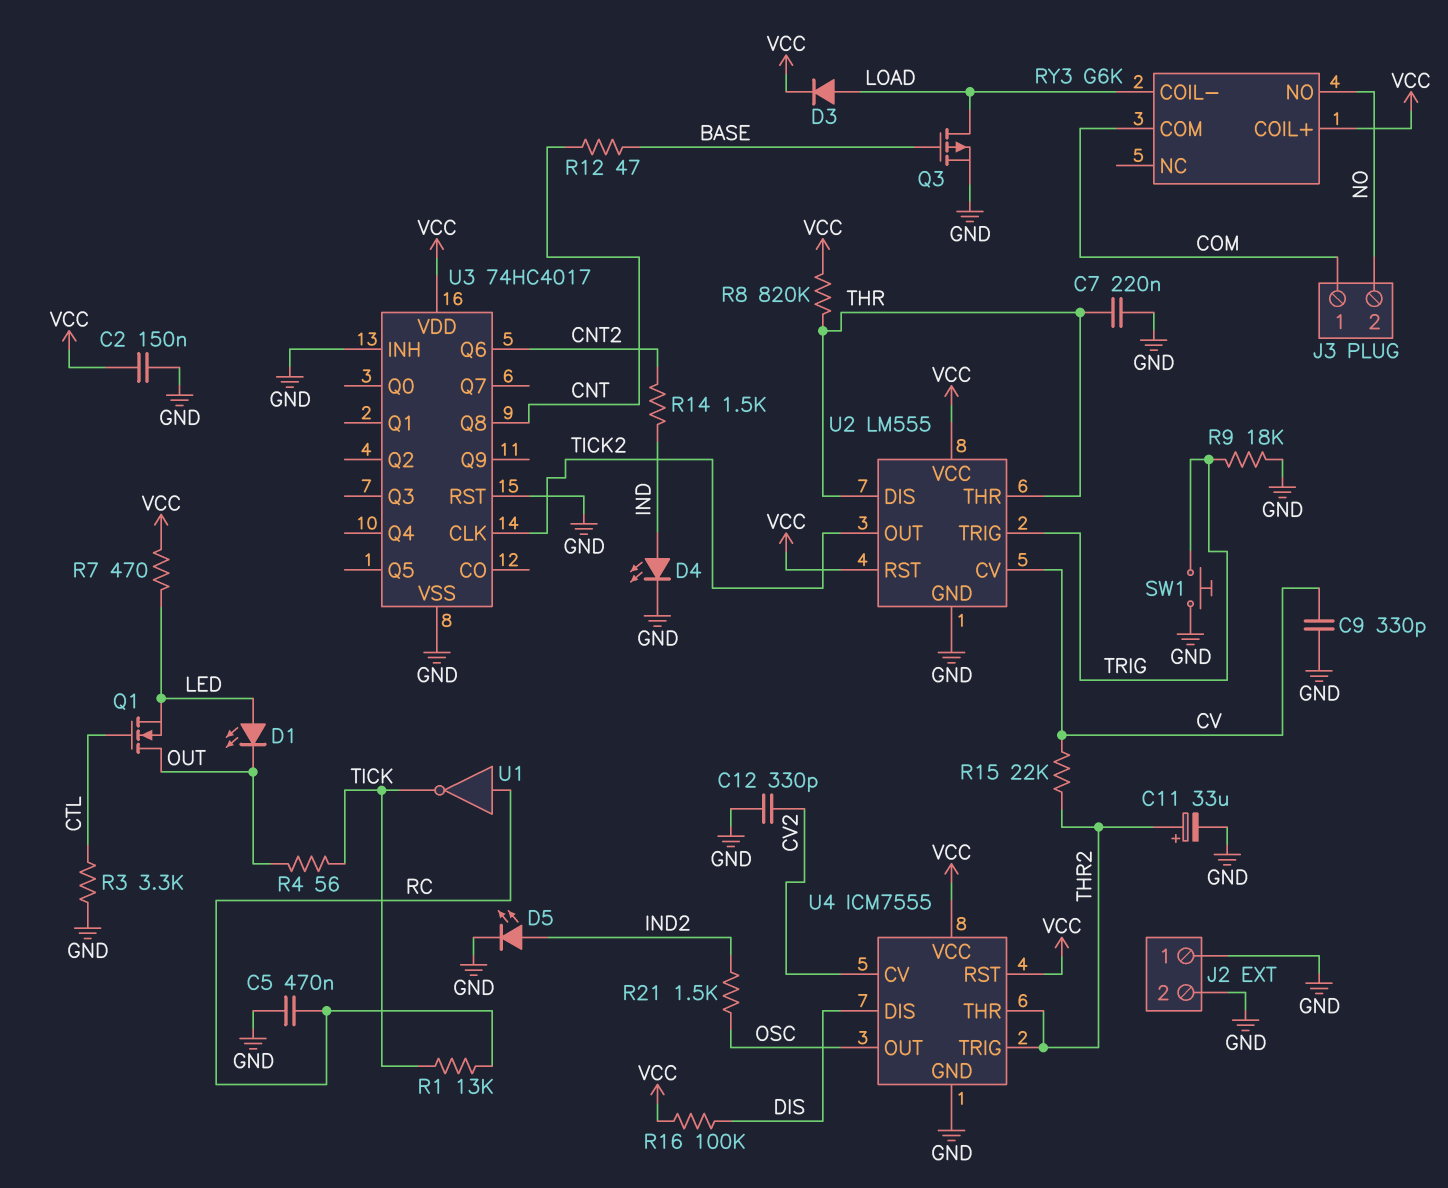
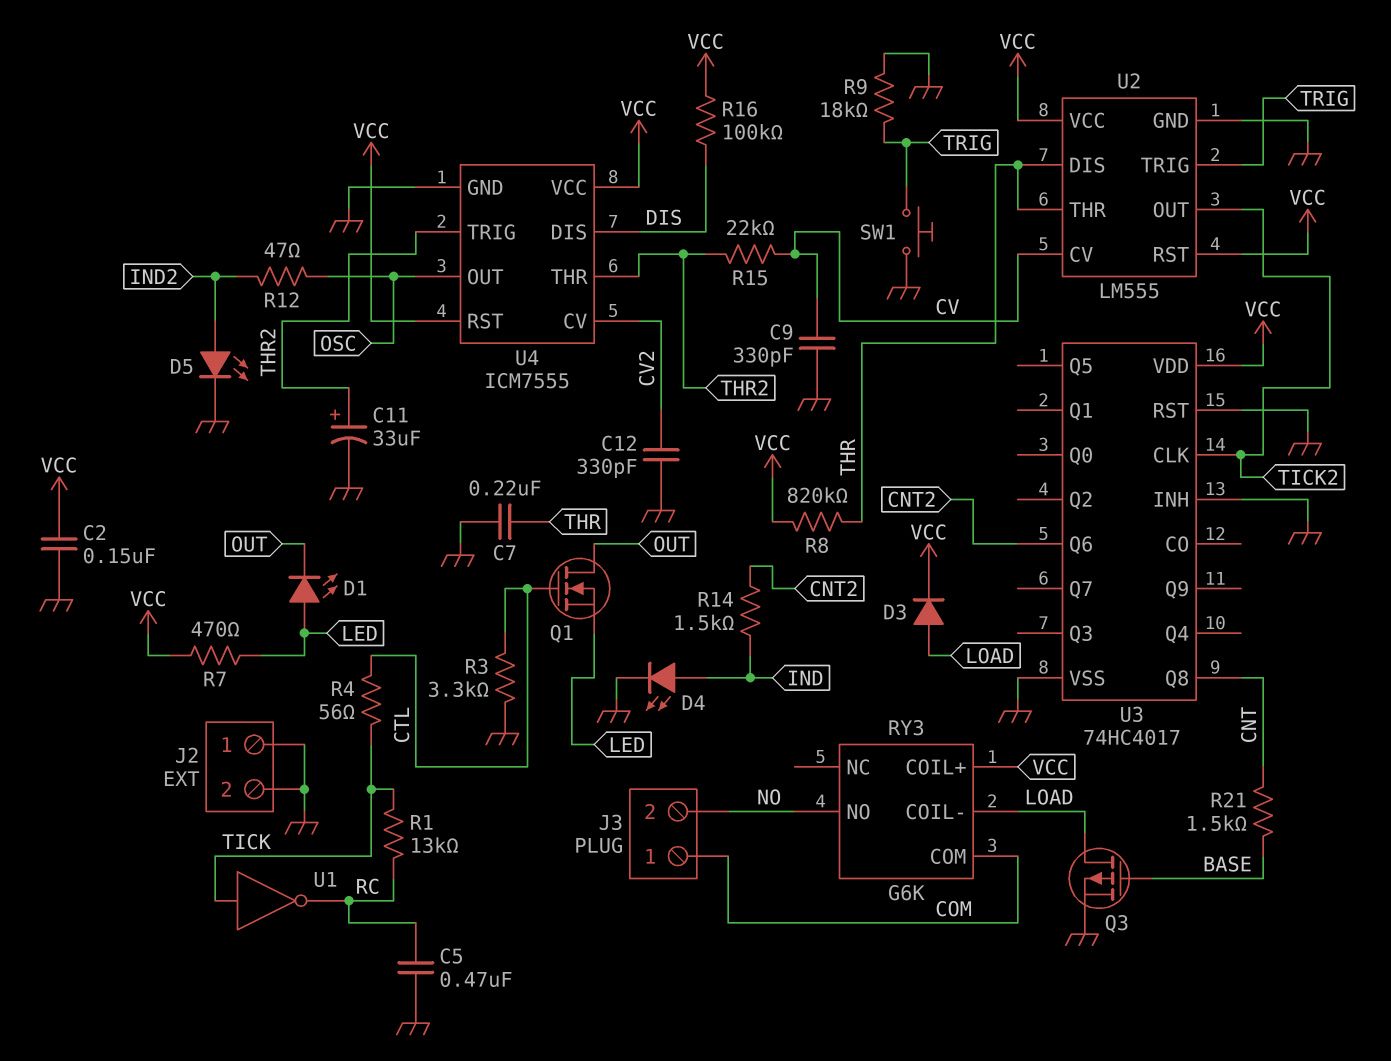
R4: 56 (OUT, TICK) -> 56 (CTL, TICK)
R12: 47 (BASE, CNT) -> 47 (IND2, OSC)
R21: 1.5k (IND2, OSC) -> 1.5k (BASE, CNT)
U1: NOT (in RC, out TICK) -> NOT (in TICK, out RC)

